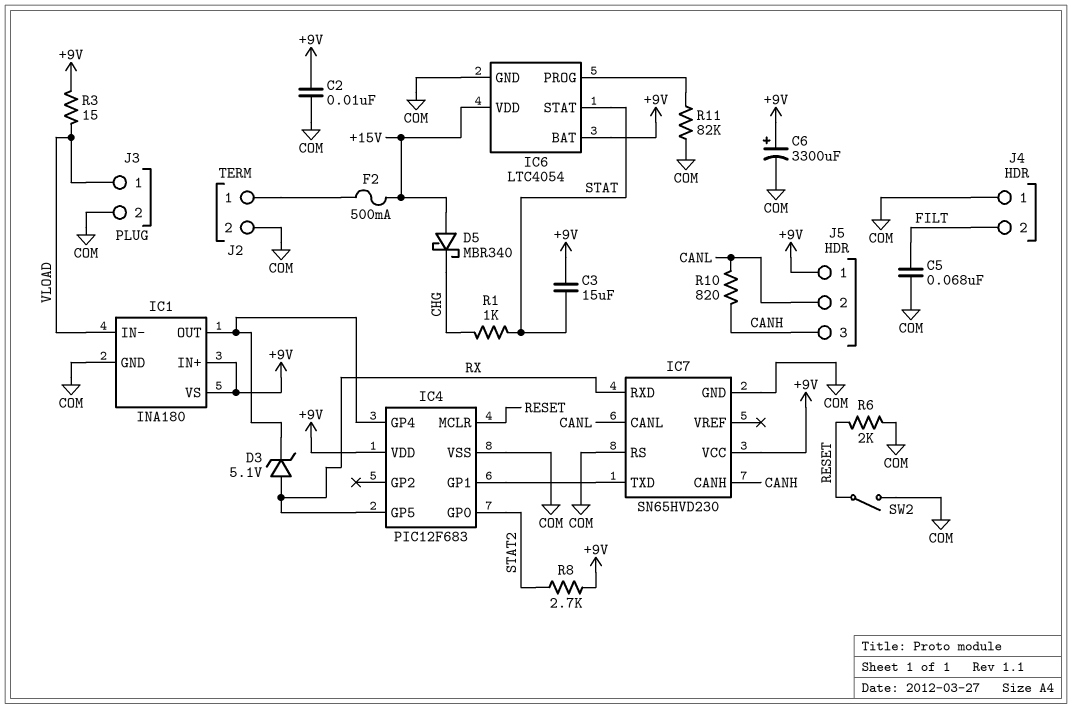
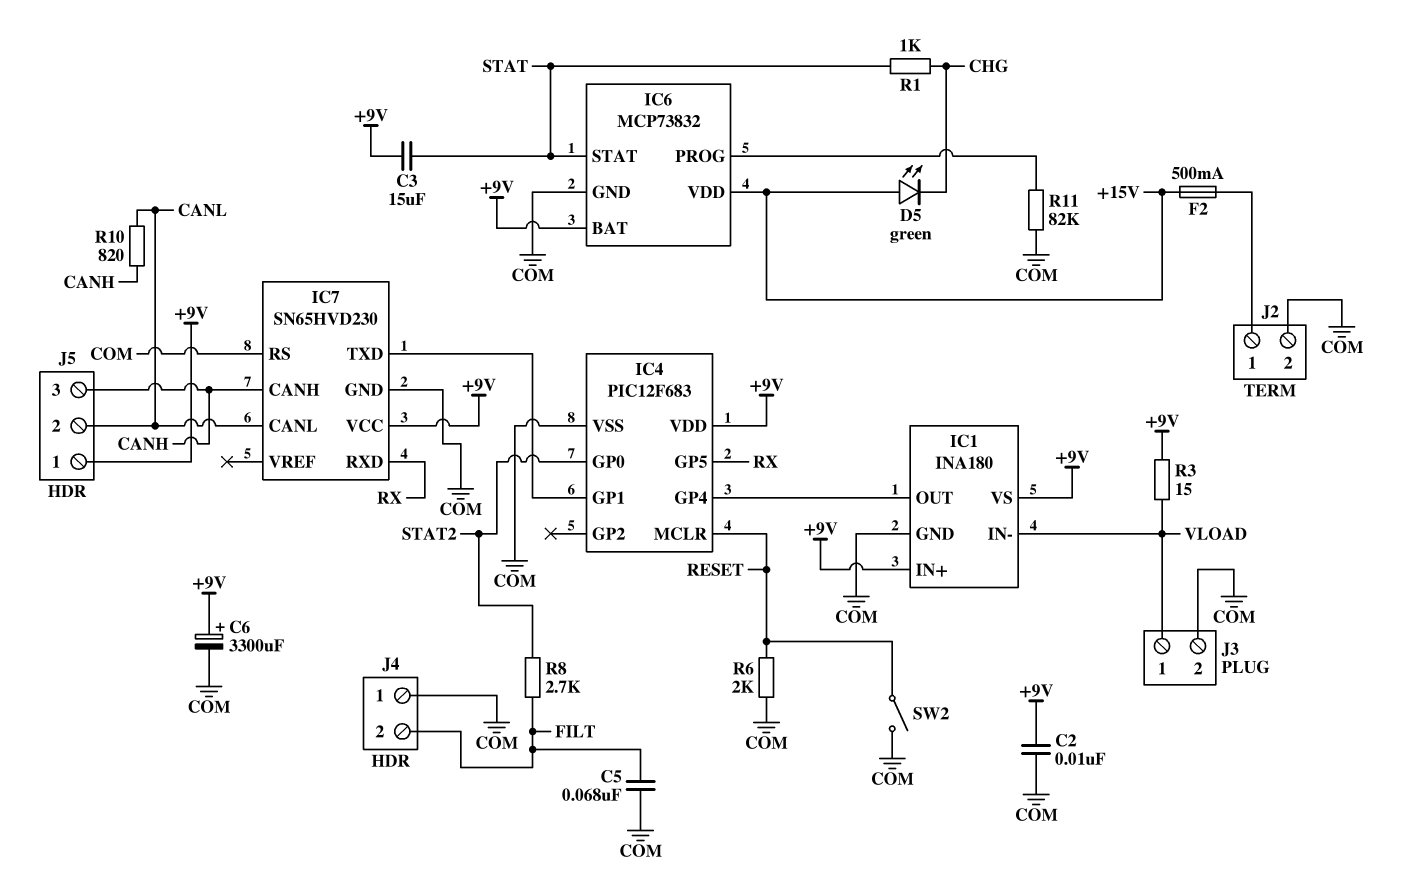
D3: zener 5.1V (A RX, K IC1/OUT) -> none
D5: schottky MBR340 (A +15V, K CHG) -> LED green (A +15V, K CHG)
IC6: LTC4054 -> MCP73832
R8: 2.7k (+9V, STAT2) -> 2.7k (FILT, STAT2)

